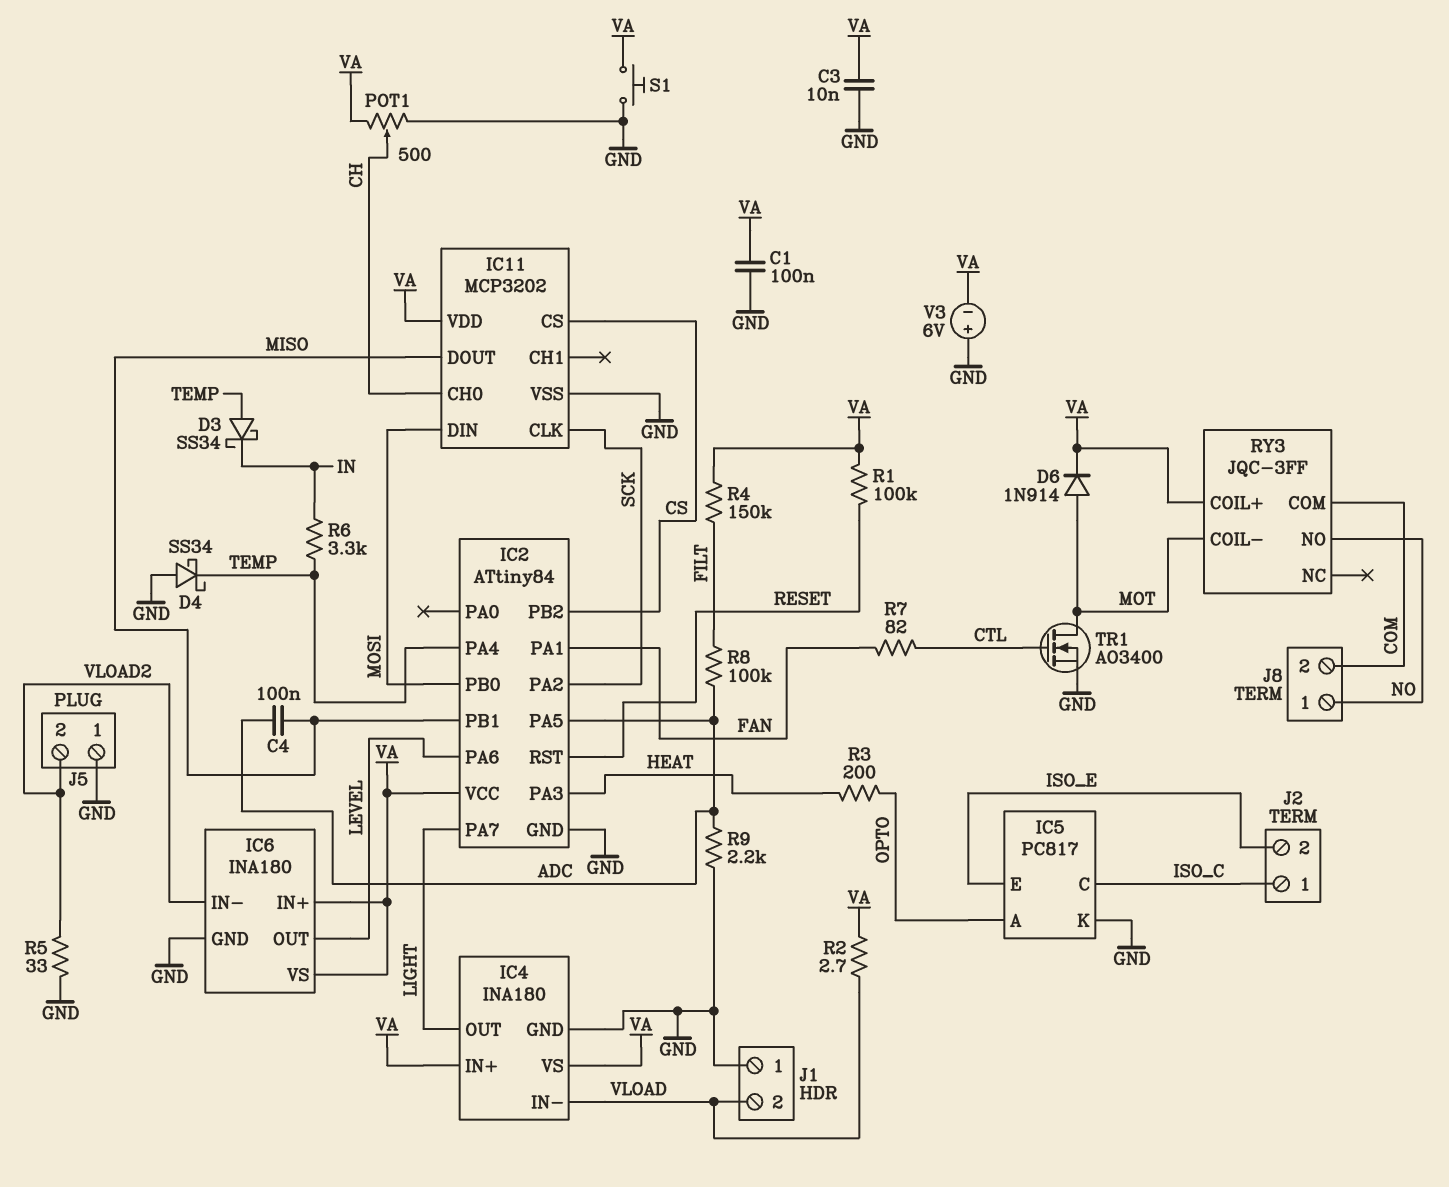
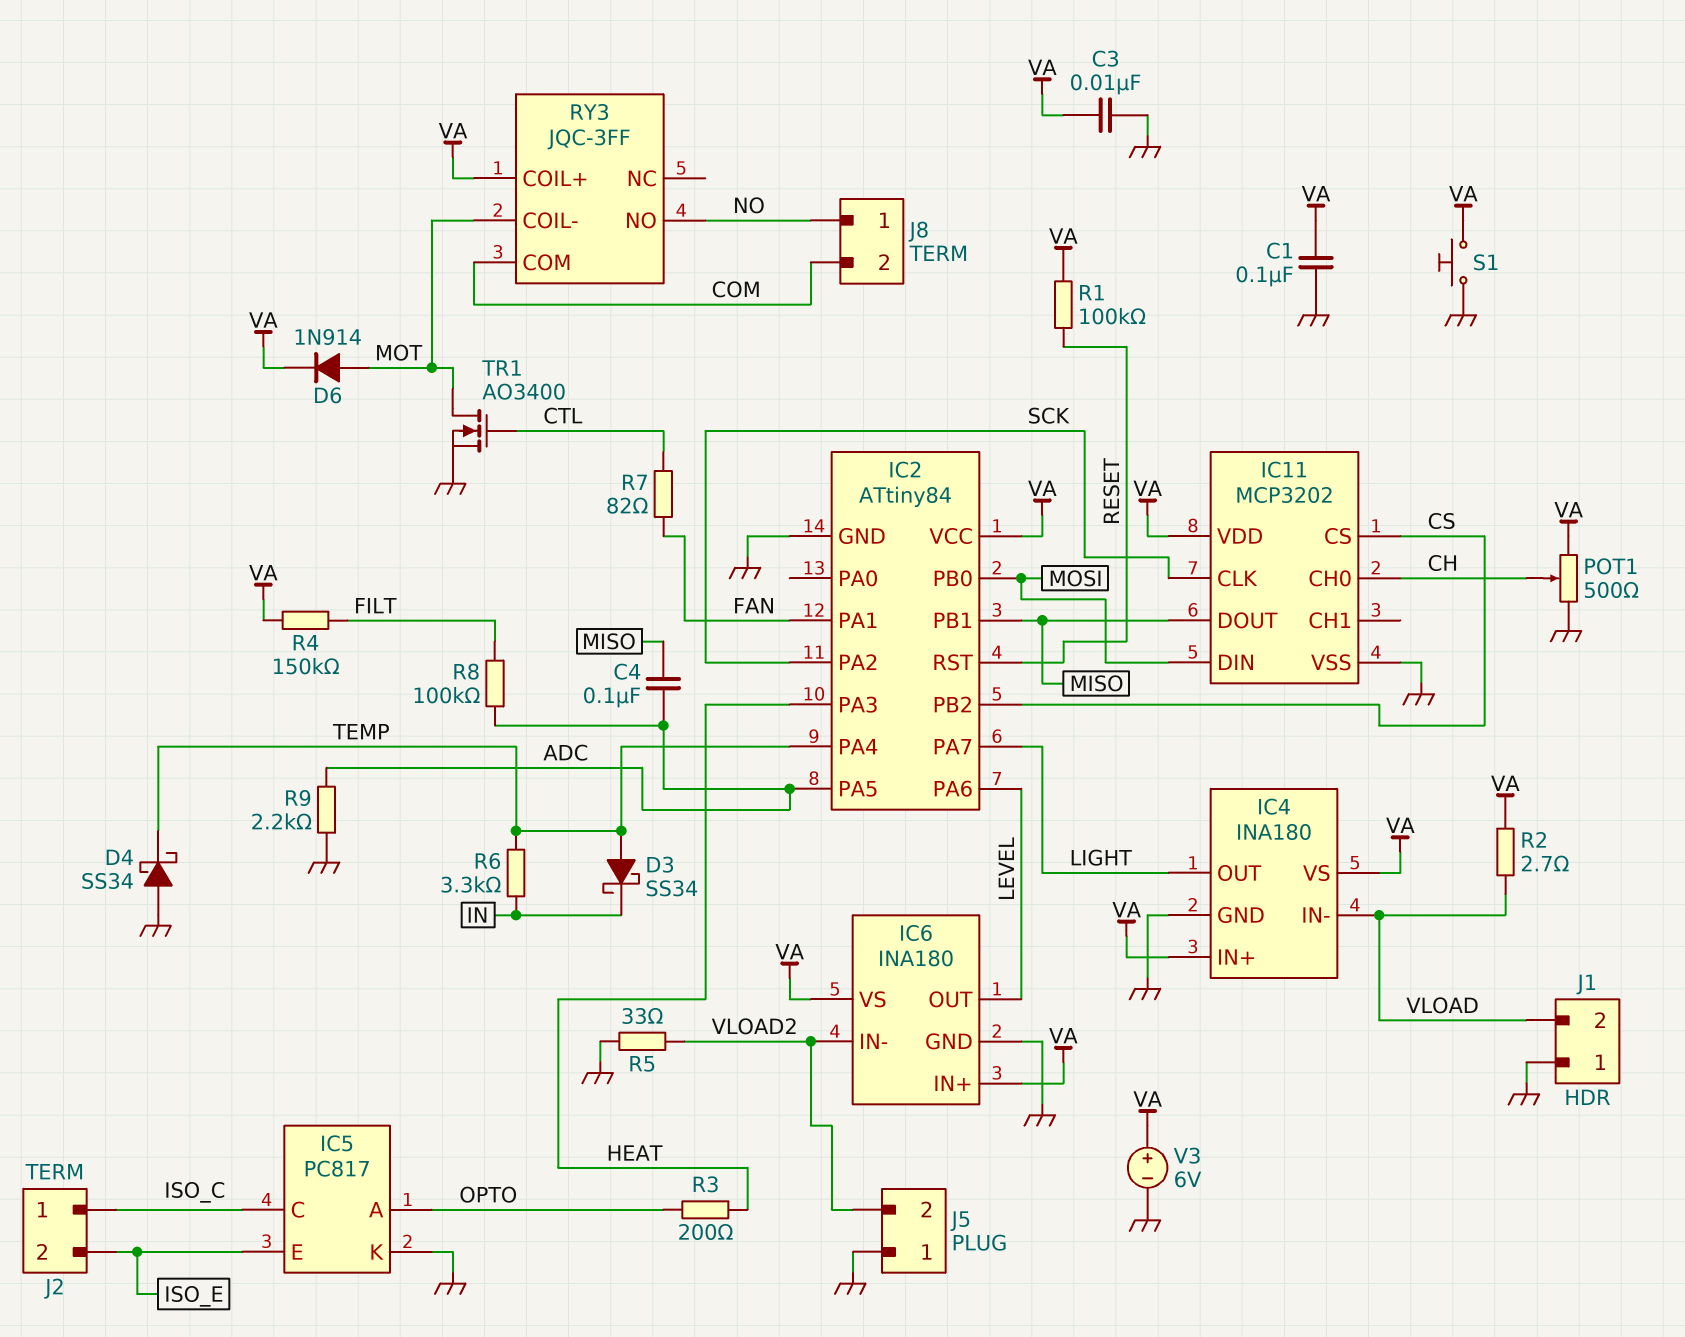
V3: 6V (plus GND, minus VA) -> 6V (plus VA, minus GND)

